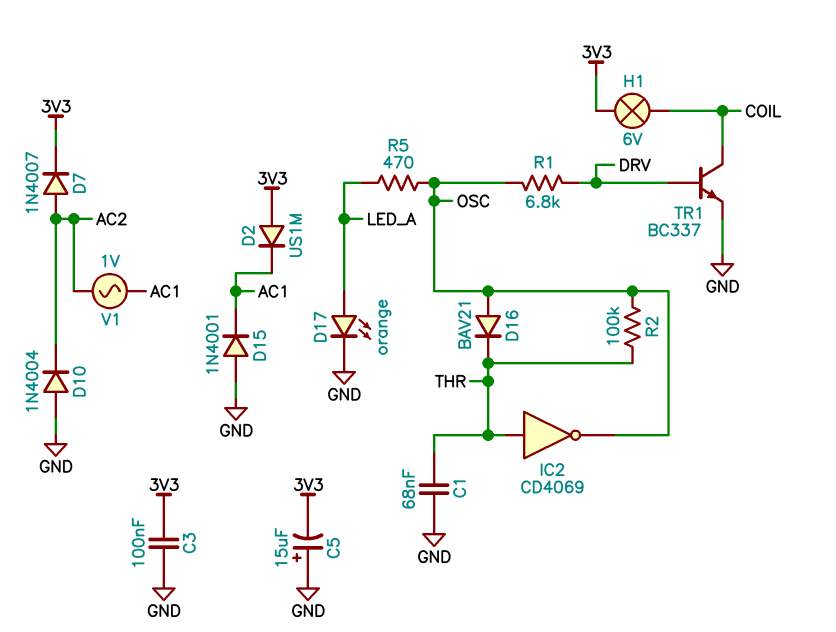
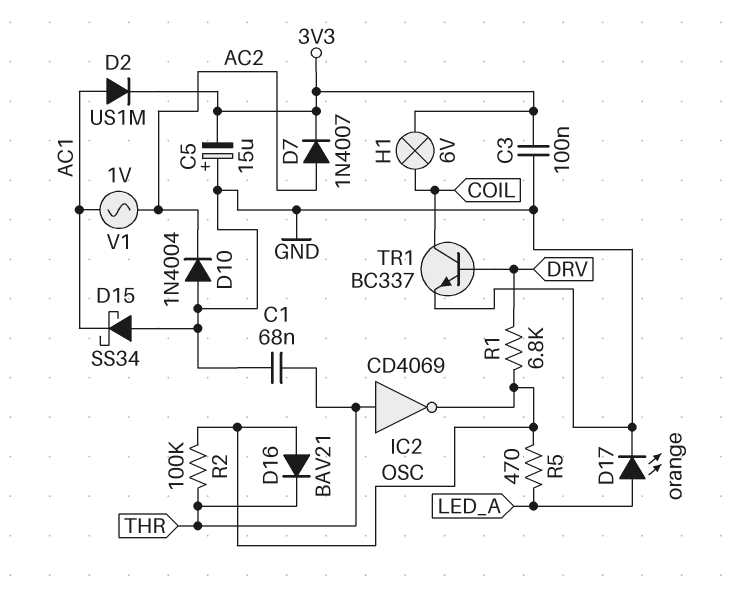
D2: diode US1M (A 3V3, K AC1) -> diode US1M (A AC1, K 3V3)
D15: diode 1N4001 (A GND, K AC1) -> schottky SS34 (A GND, K AC1)

